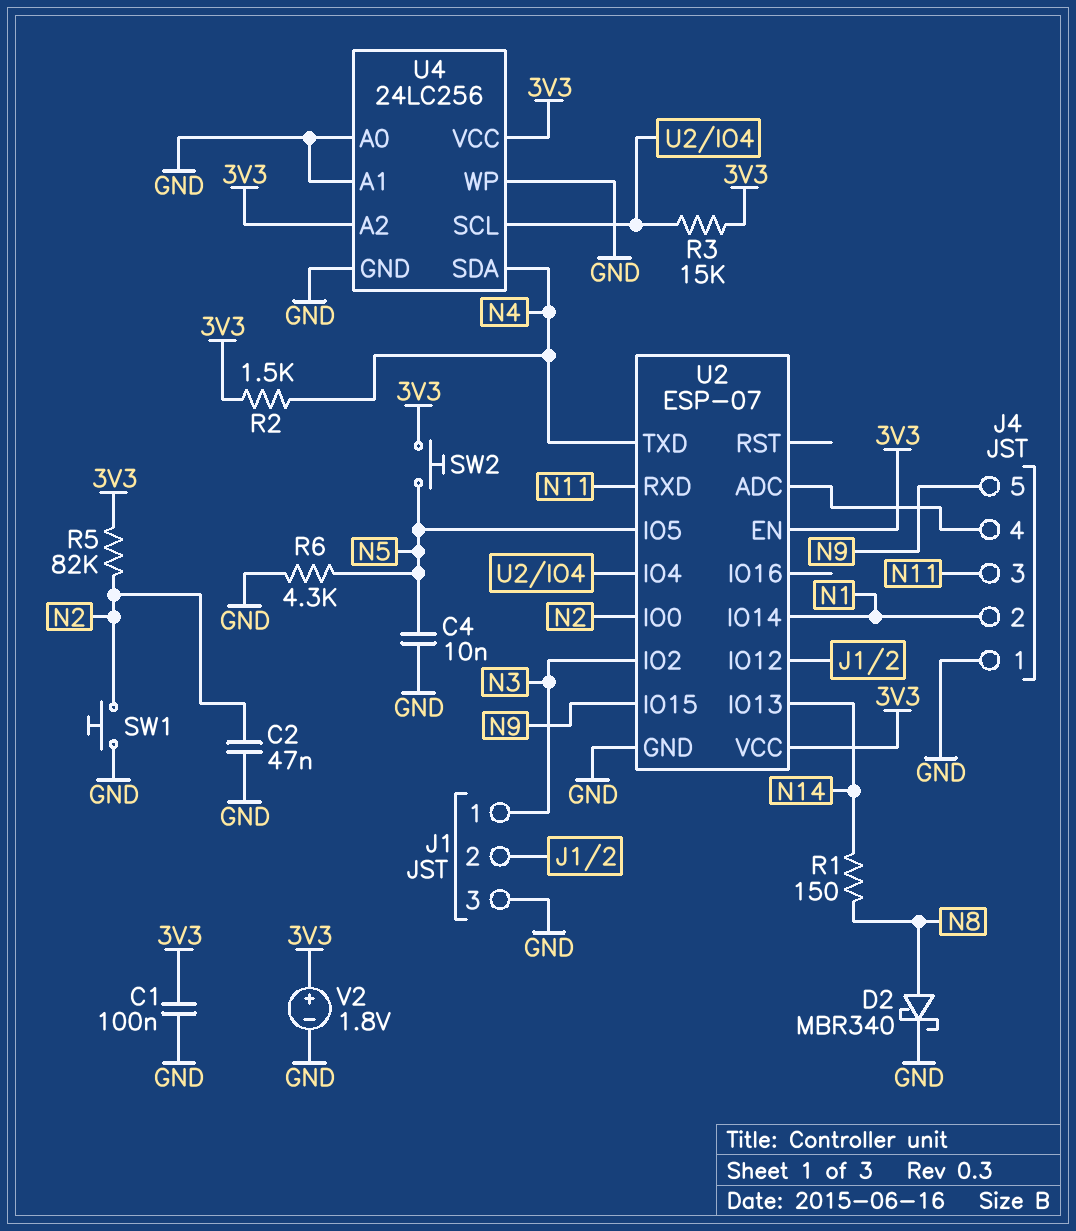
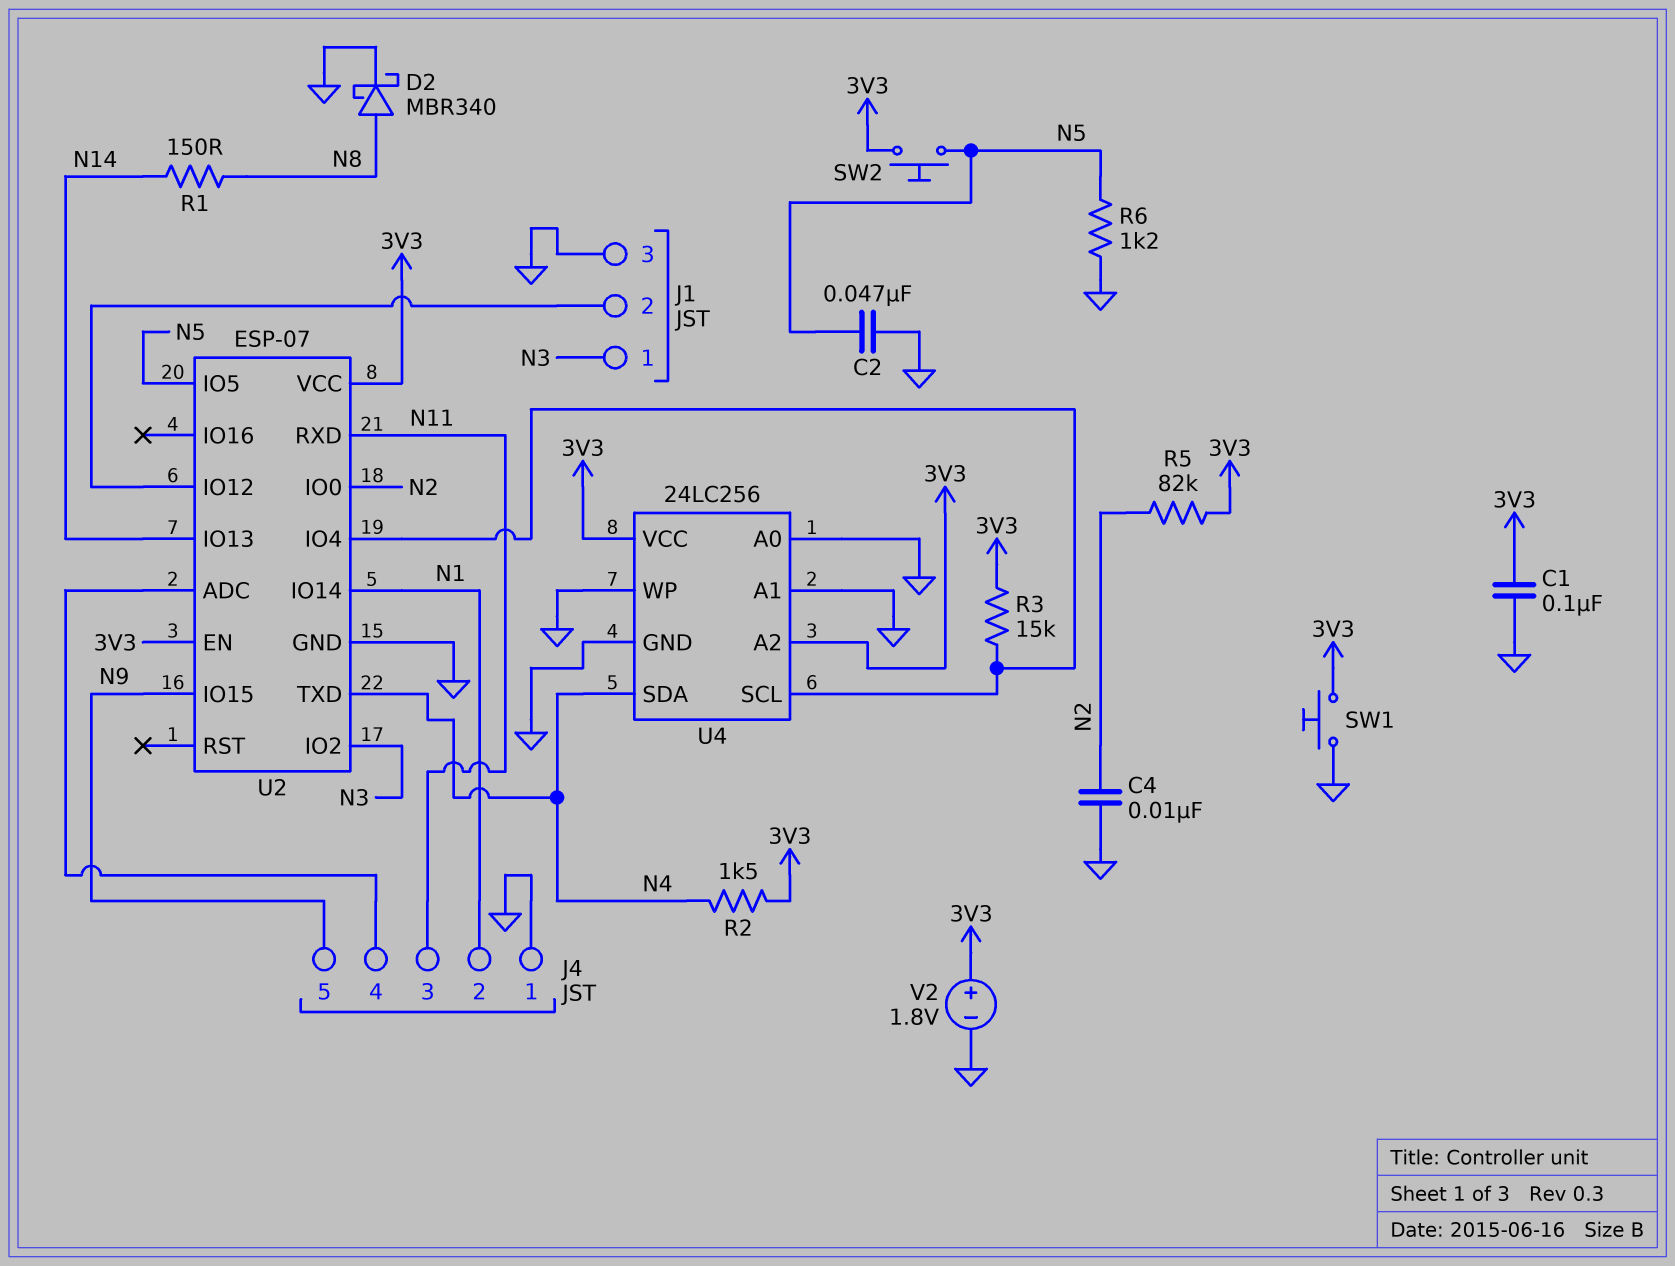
C2: 47nF (GND, N2) -> 47nF (GND, N5)
C4: 10nF (GND, N5) -> 10nF (GND, N2)
R6: 4.3k (GND, N5) -> 1.2k (GND, N5)
SW1: button (GND, N2) -> button (3V3, GND)

